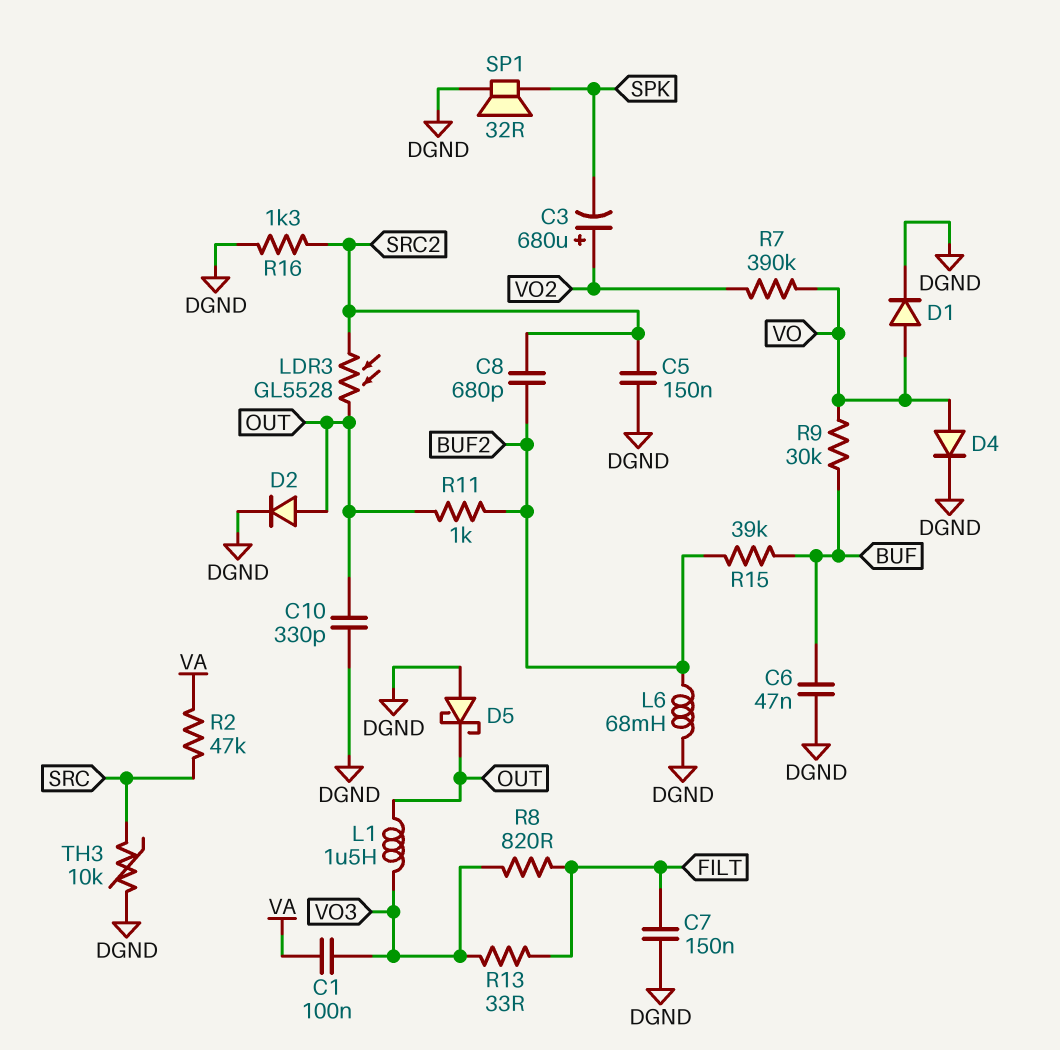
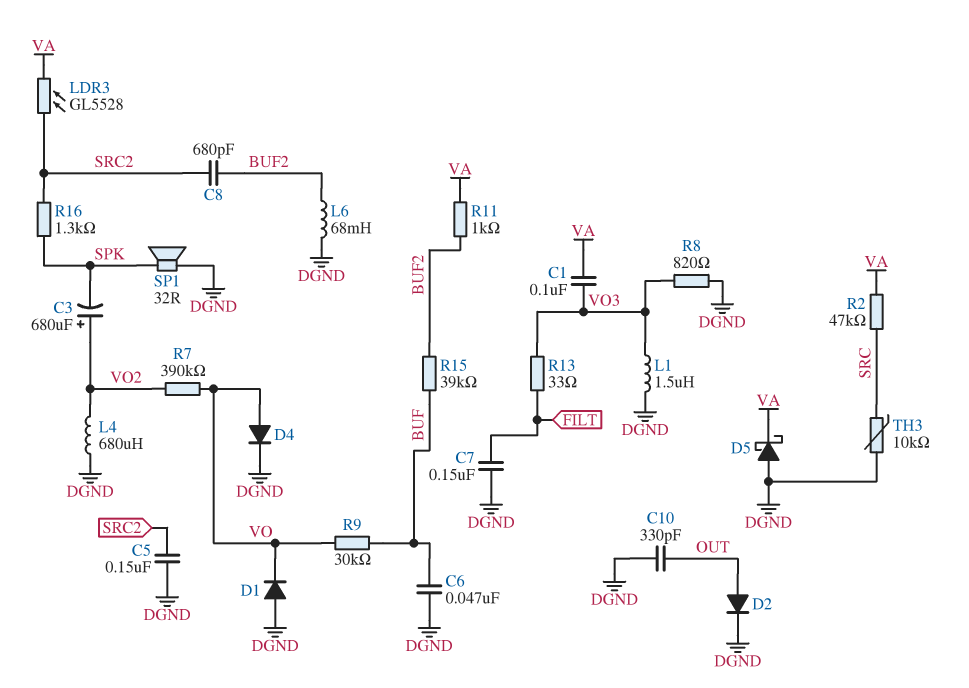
D1: diode (A VO, K DGND) -> diode (A DGND, K VO)
D5: schottky (A DGND, K OUT) -> schottky (A DGND, K VA)
L1: 1.5uH (OUT, VO3) -> 1.5uH (DGND, VO3)
L4: none -> 680uH (DGND, VO2)
LDR3: GL5528 (OUT, SRC2) -> GL5528 (SRC2, VA)
R8: 820 (FILT, VO3) -> 820 (DGND, VO3)
R11: 1k (BUF2, OUT) -> 1k (BUF2, VA)
R16: 1.3k (DGND, SRC2) -> 1.3k (SPK, SRC2)

